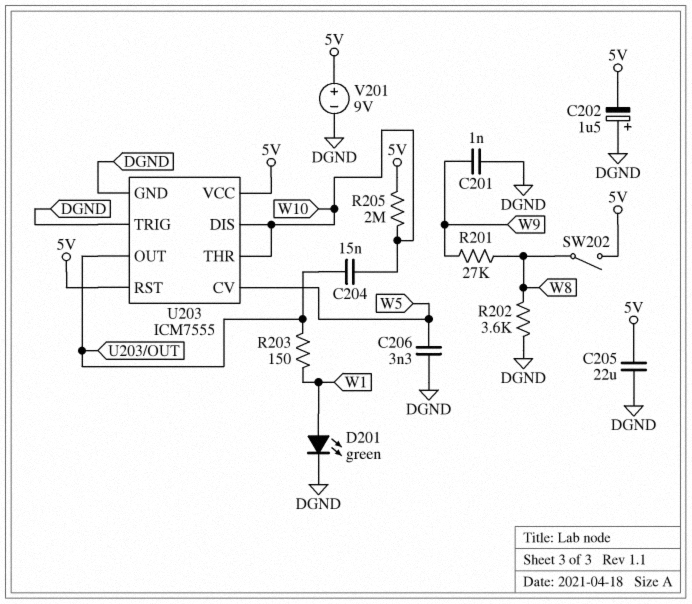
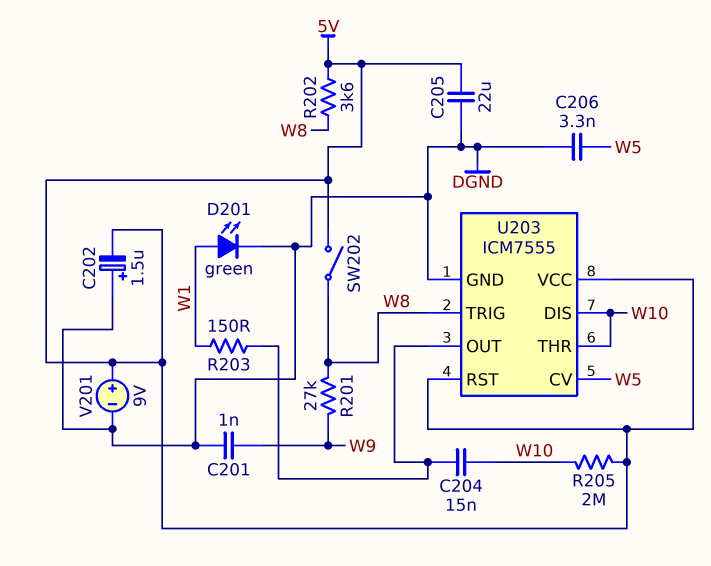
R202: 3.6k (DGND, W8) -> 3.6k (5V, W8)
U203 pin TRIG: DGND -> W8

